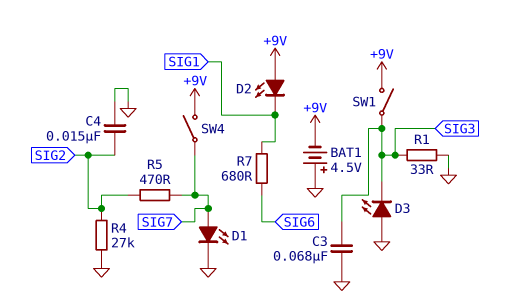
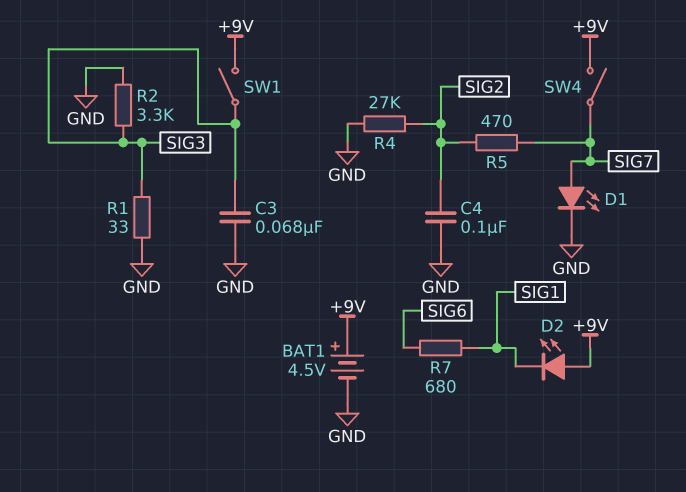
BAT1: 4.5V (plus GND, minus +9V) -> 4.5V (plus +9V, minus GND)
C4: 15nF (GND, SIG2) -> 100nF (GND, SIG2)
D3: LED (A GND, K SIG3) -> none
R2: none -> 3.3k (GND, SIG3)

